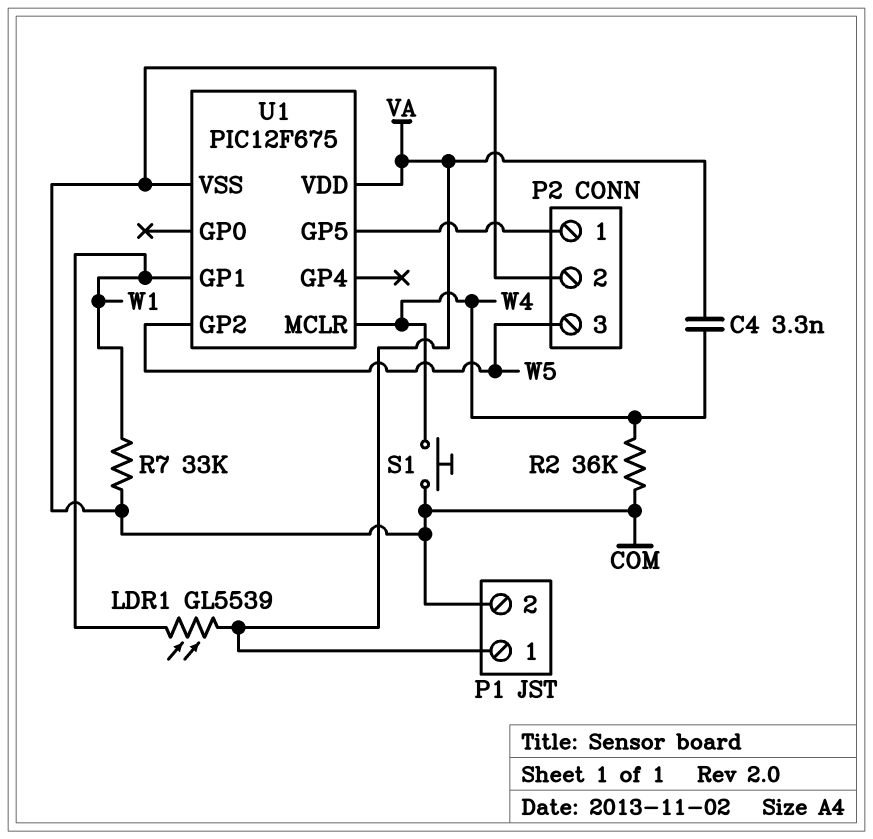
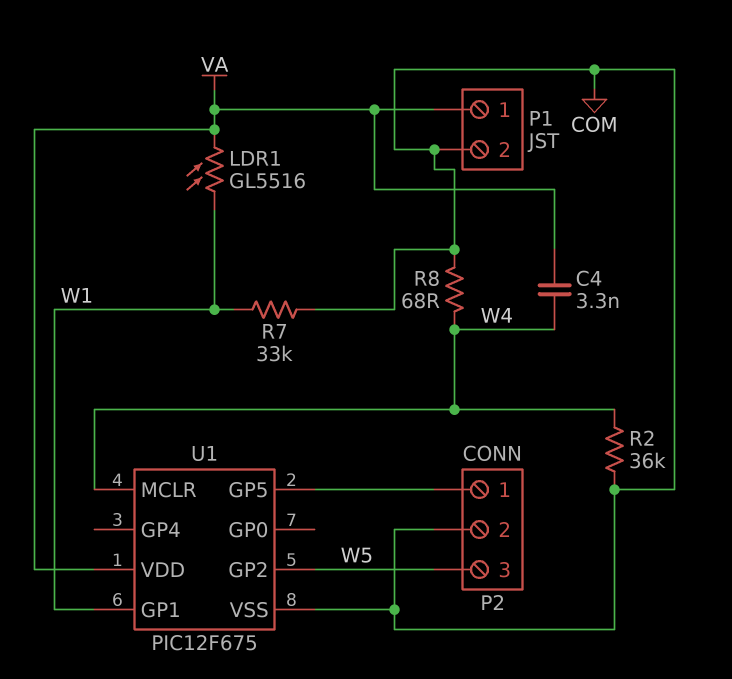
LDR1: GL5539 (VA, W1) -> GL5516 (VA, W1)
R8: none -> 68 (COM, W4)
S1: button (COM, W4) -> none

